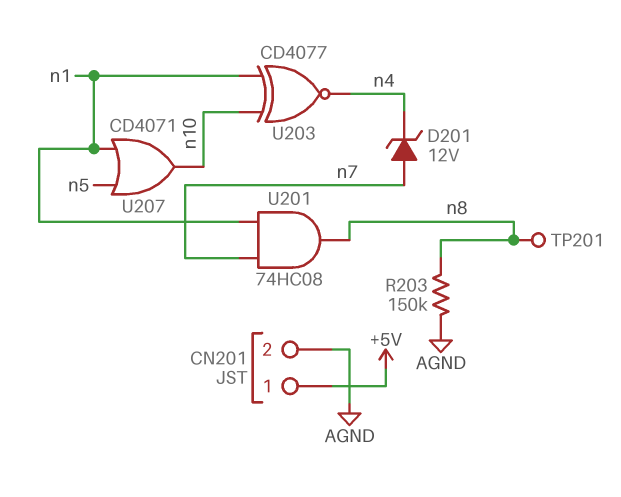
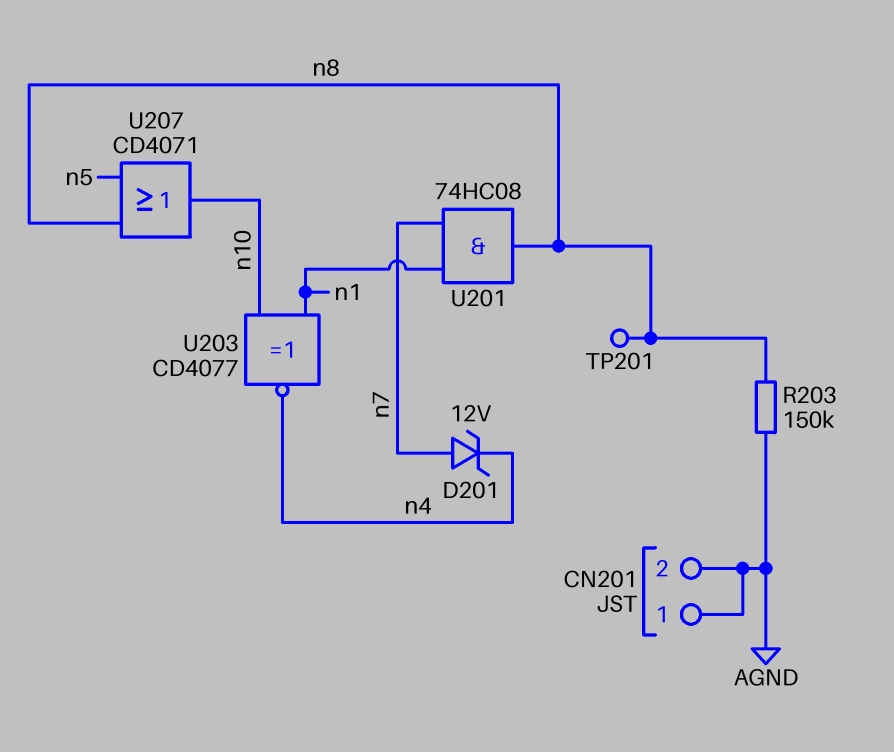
CN201 pin 1: +5V -> AGND
U207: OR CD4071 (in n1, in n5, out n10) -> OR CD4071 (in n5, in n8, out n10)

